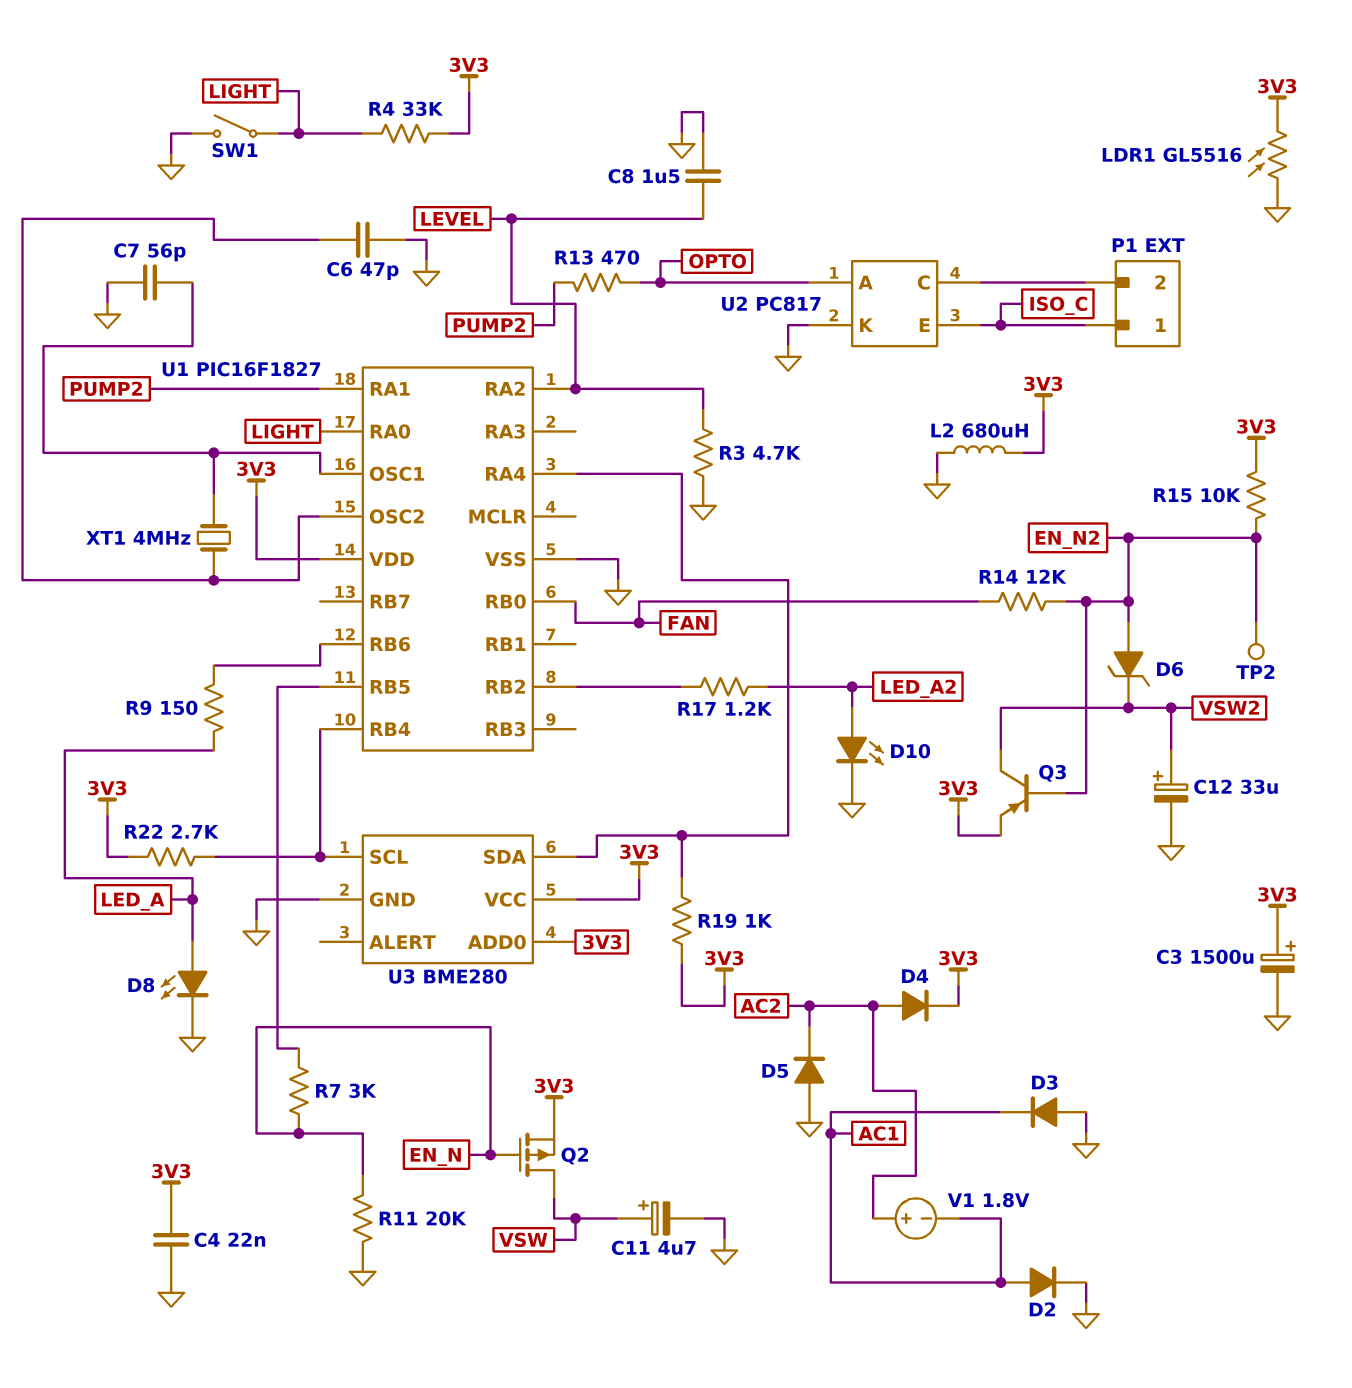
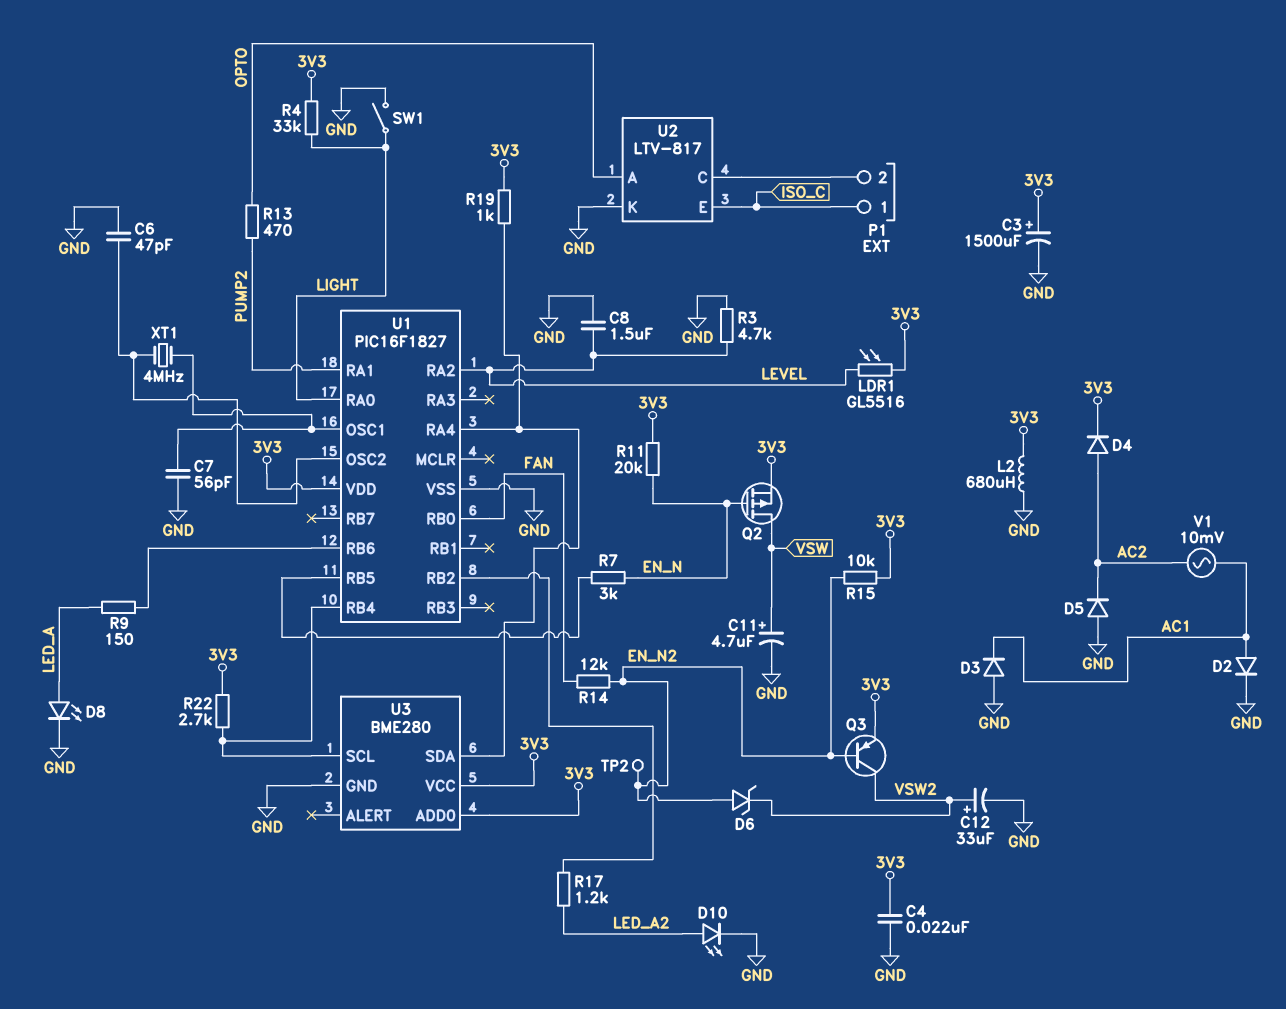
LDR1: GL5516 (3V3, GND) -> GL5516 (3V3, LEVEL)
R11: 20k (EN_N, GND) -> 20k (3V3, EN_N)
U2: PC817 -> LTV-817
V1: 1.8V (plus AC2, minus AC1) -> AC 10mV (AC1, AC2)

